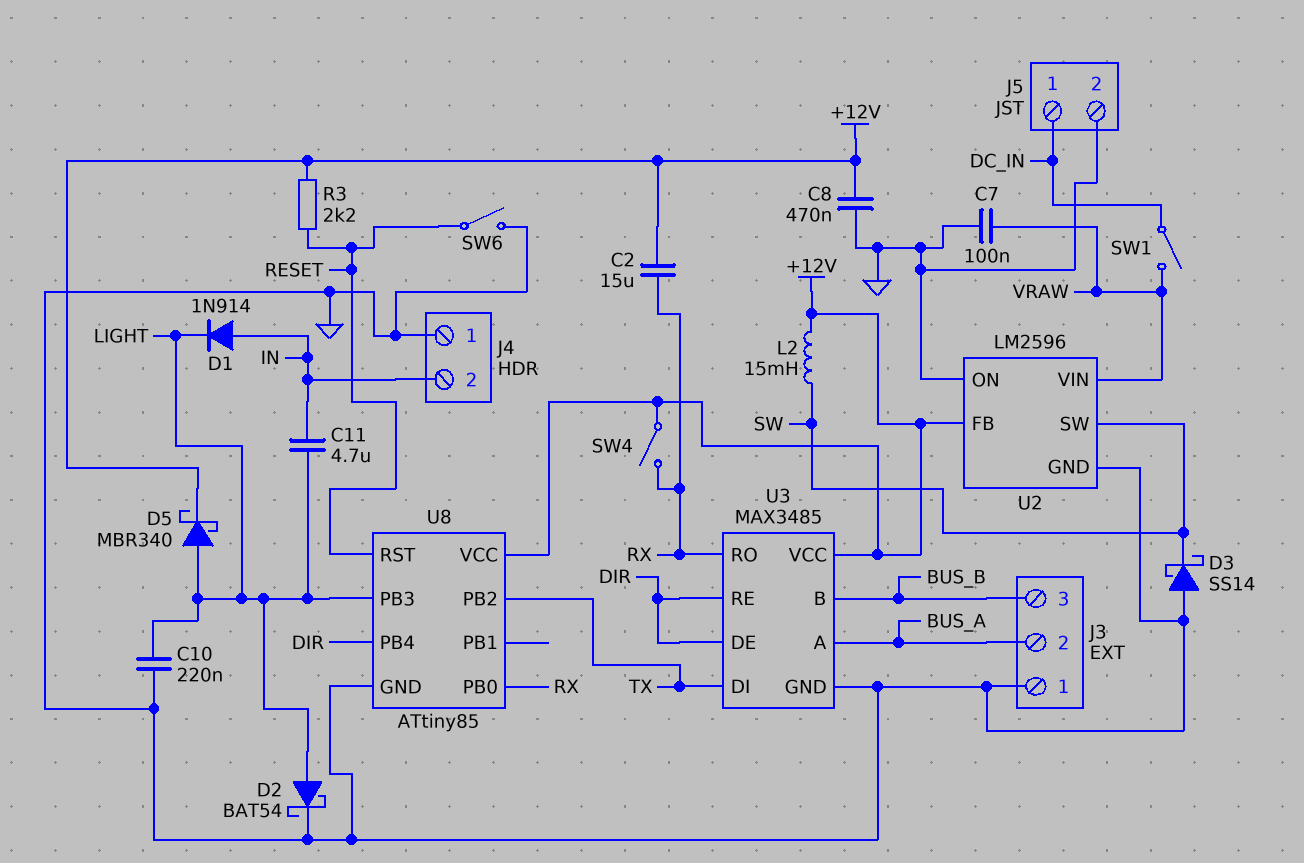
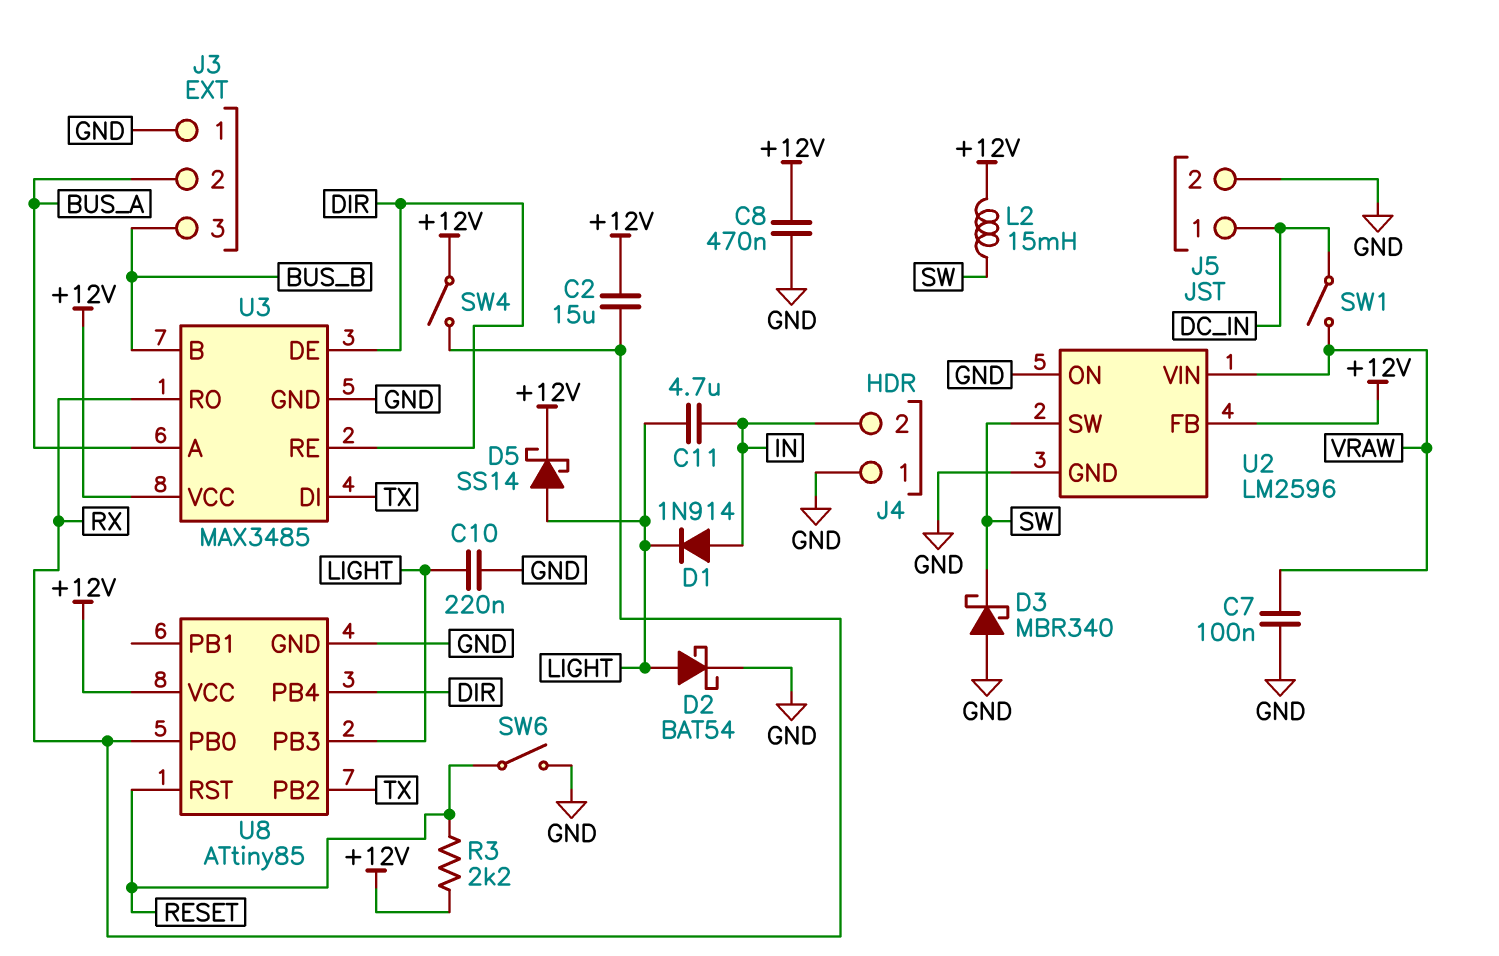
D3: schottky SS14 (A GND, K SW) -> schottky MBR340 (A GND, K SW)
D5: schottky MBR340 (A LIGHT, K +12V) -> schottky SS14 (A LIGHT, K +12V)

